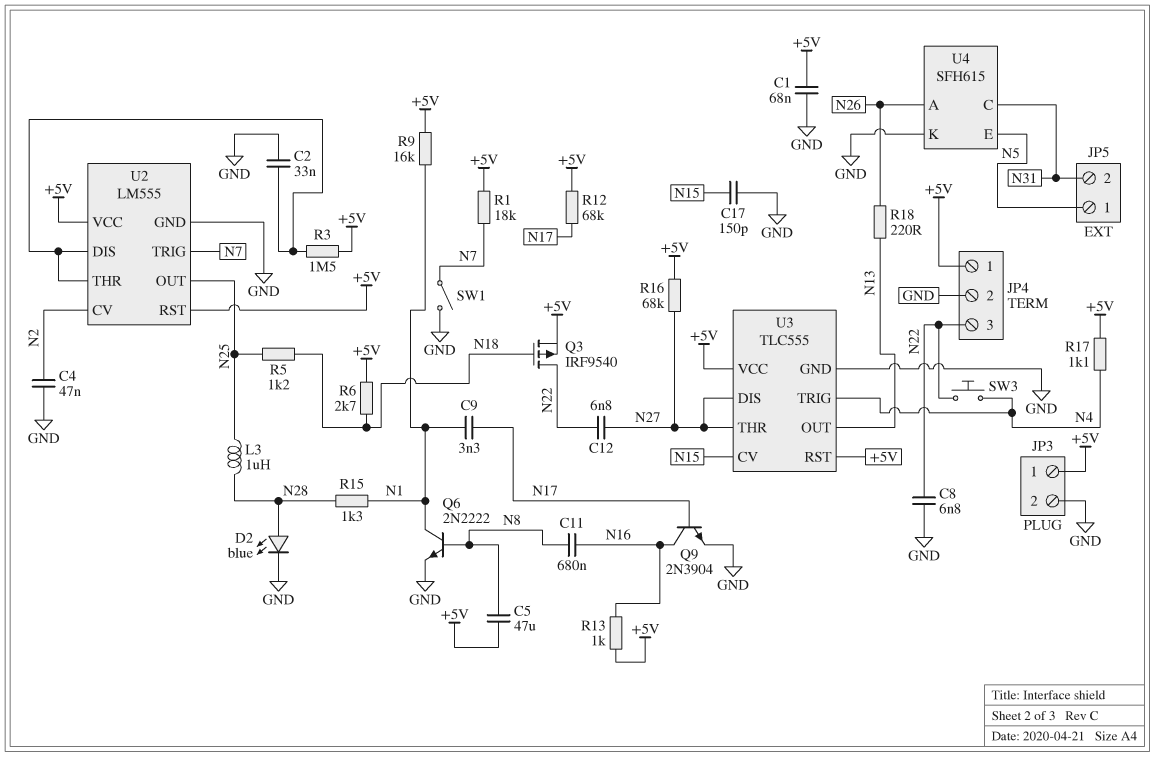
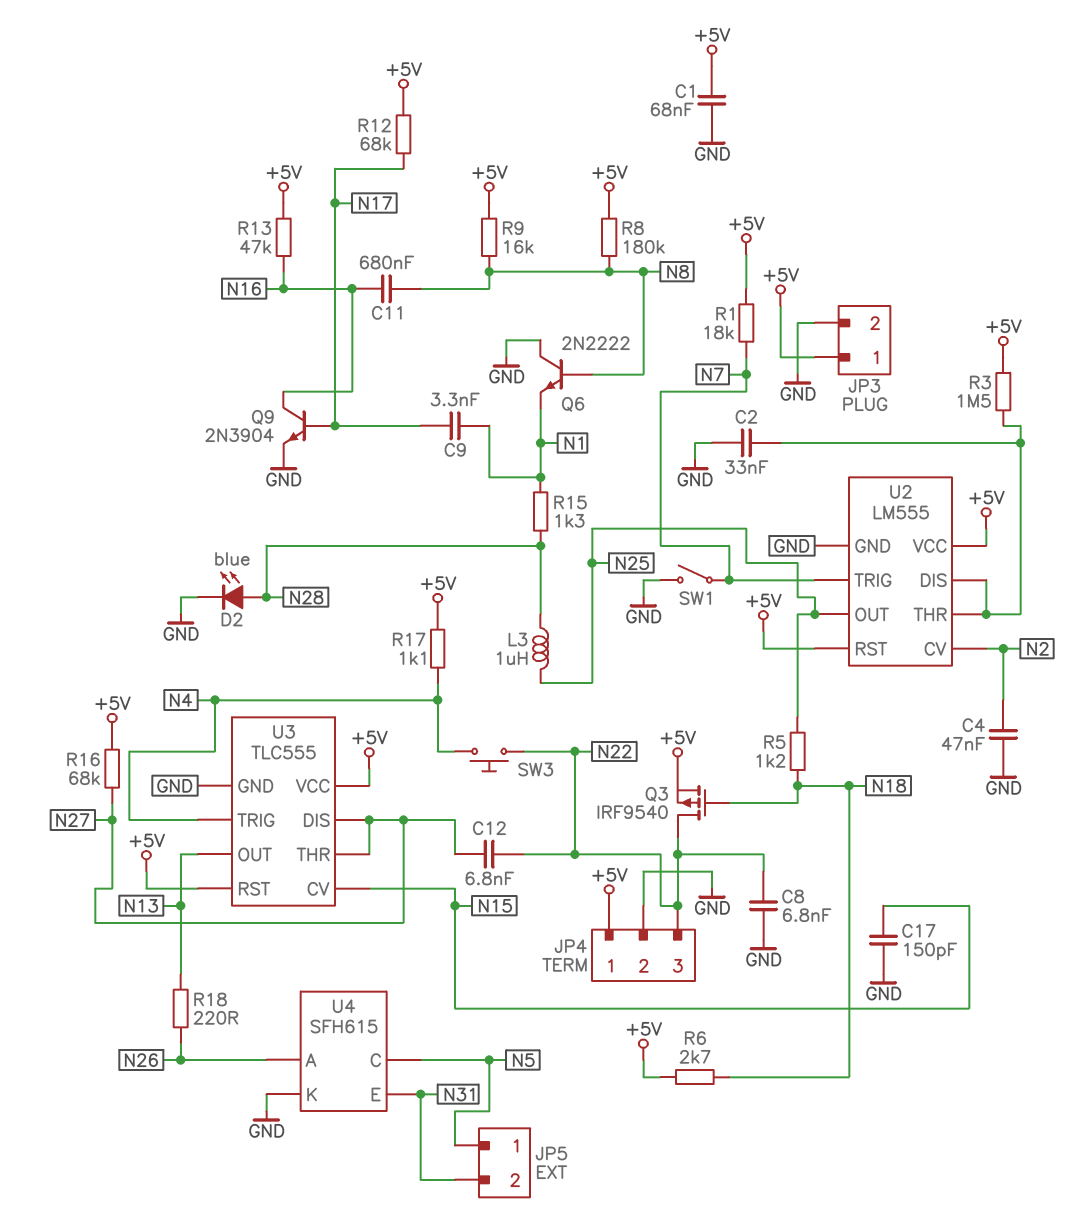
C5: 47uF (+5V, N8) -> none
Q6: NPN 2N2222 (B N8, C N1, E GND) -> NPN 2N2222 (B N8, C GND, E N1)
R8: none -> 180k (+5V, N8)
R9: 16k (+5V, N1) -> 16k (+5V, N8)
R13: 1k (+5V, N16) -> 47k (+5V, N16)
U4 pin C: N31 -> N5
U4 pin E: N5 -> N31

